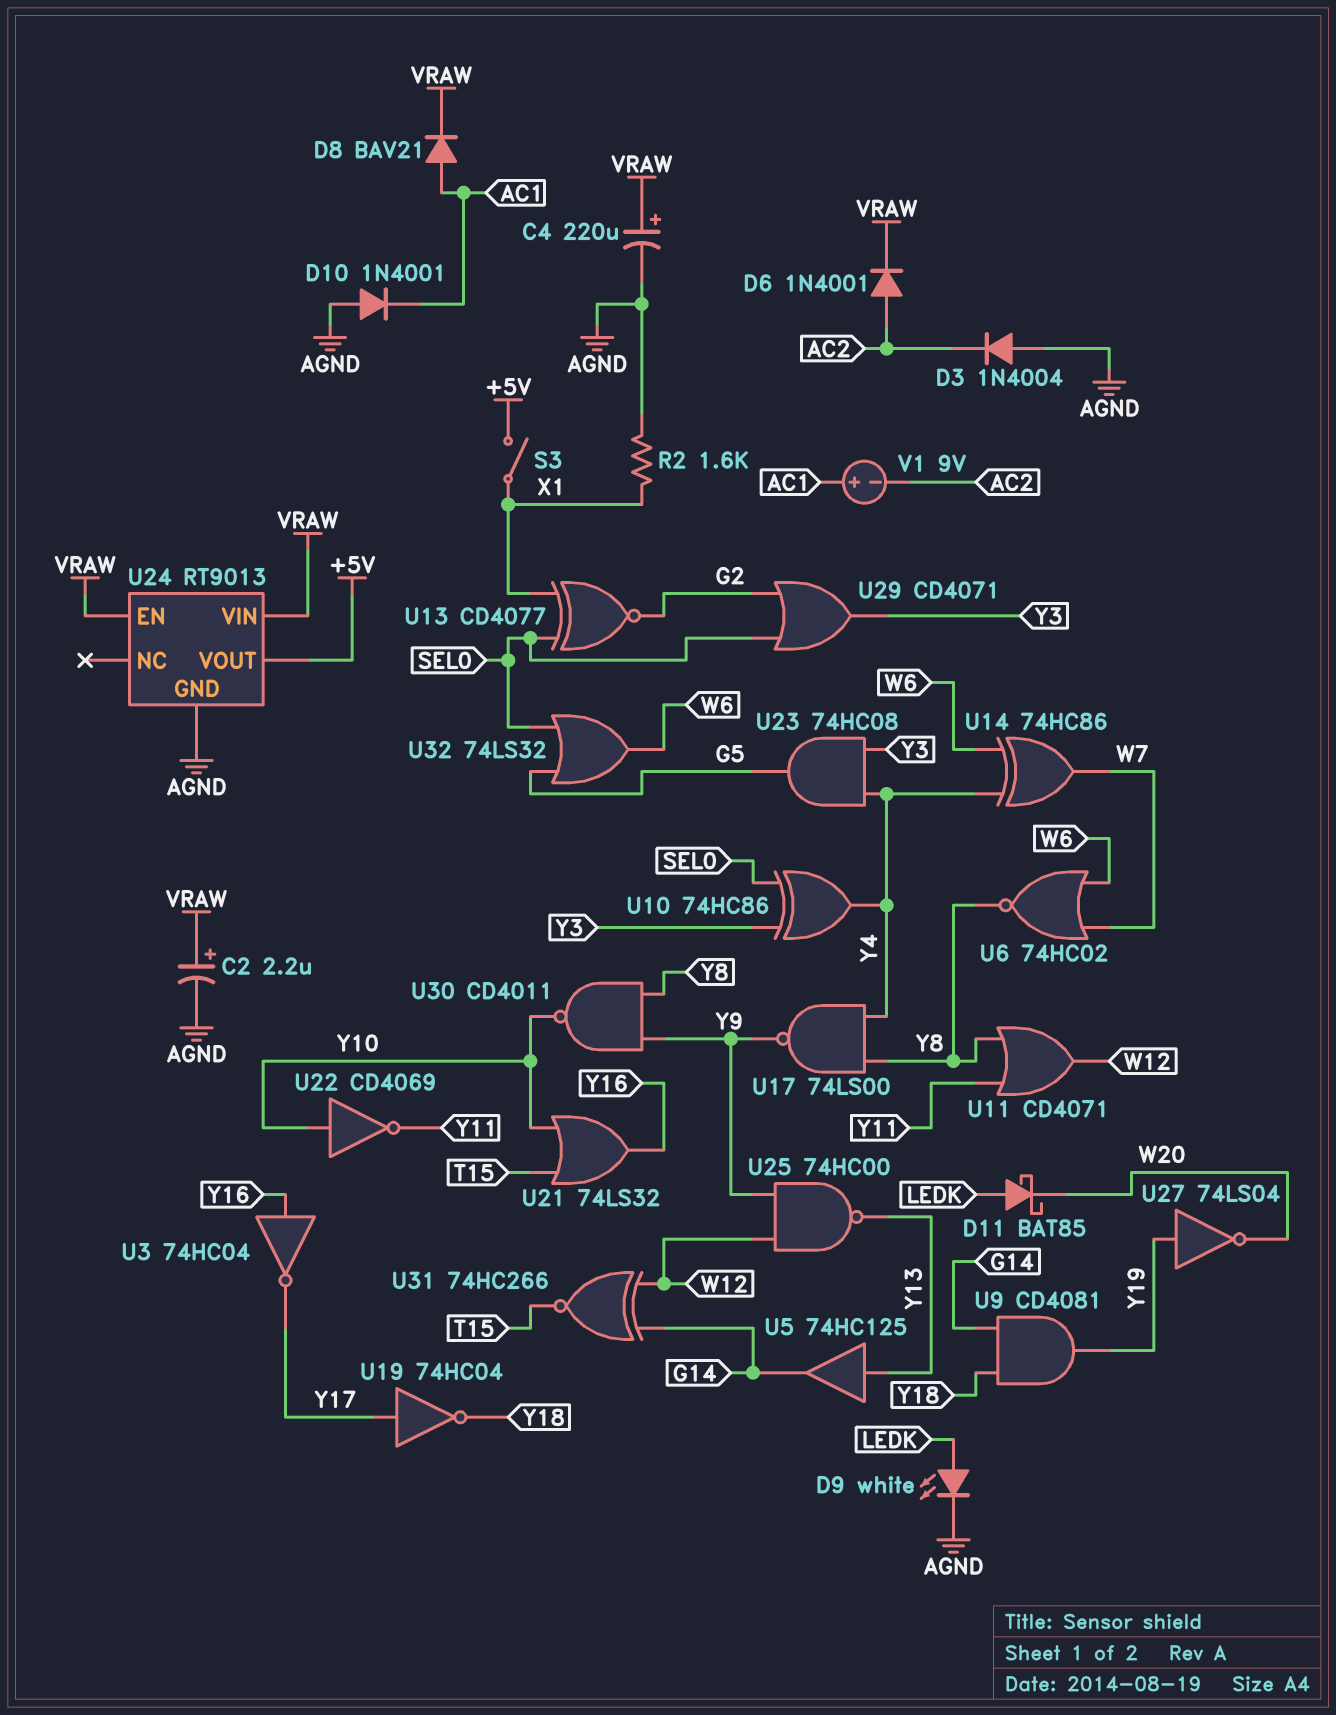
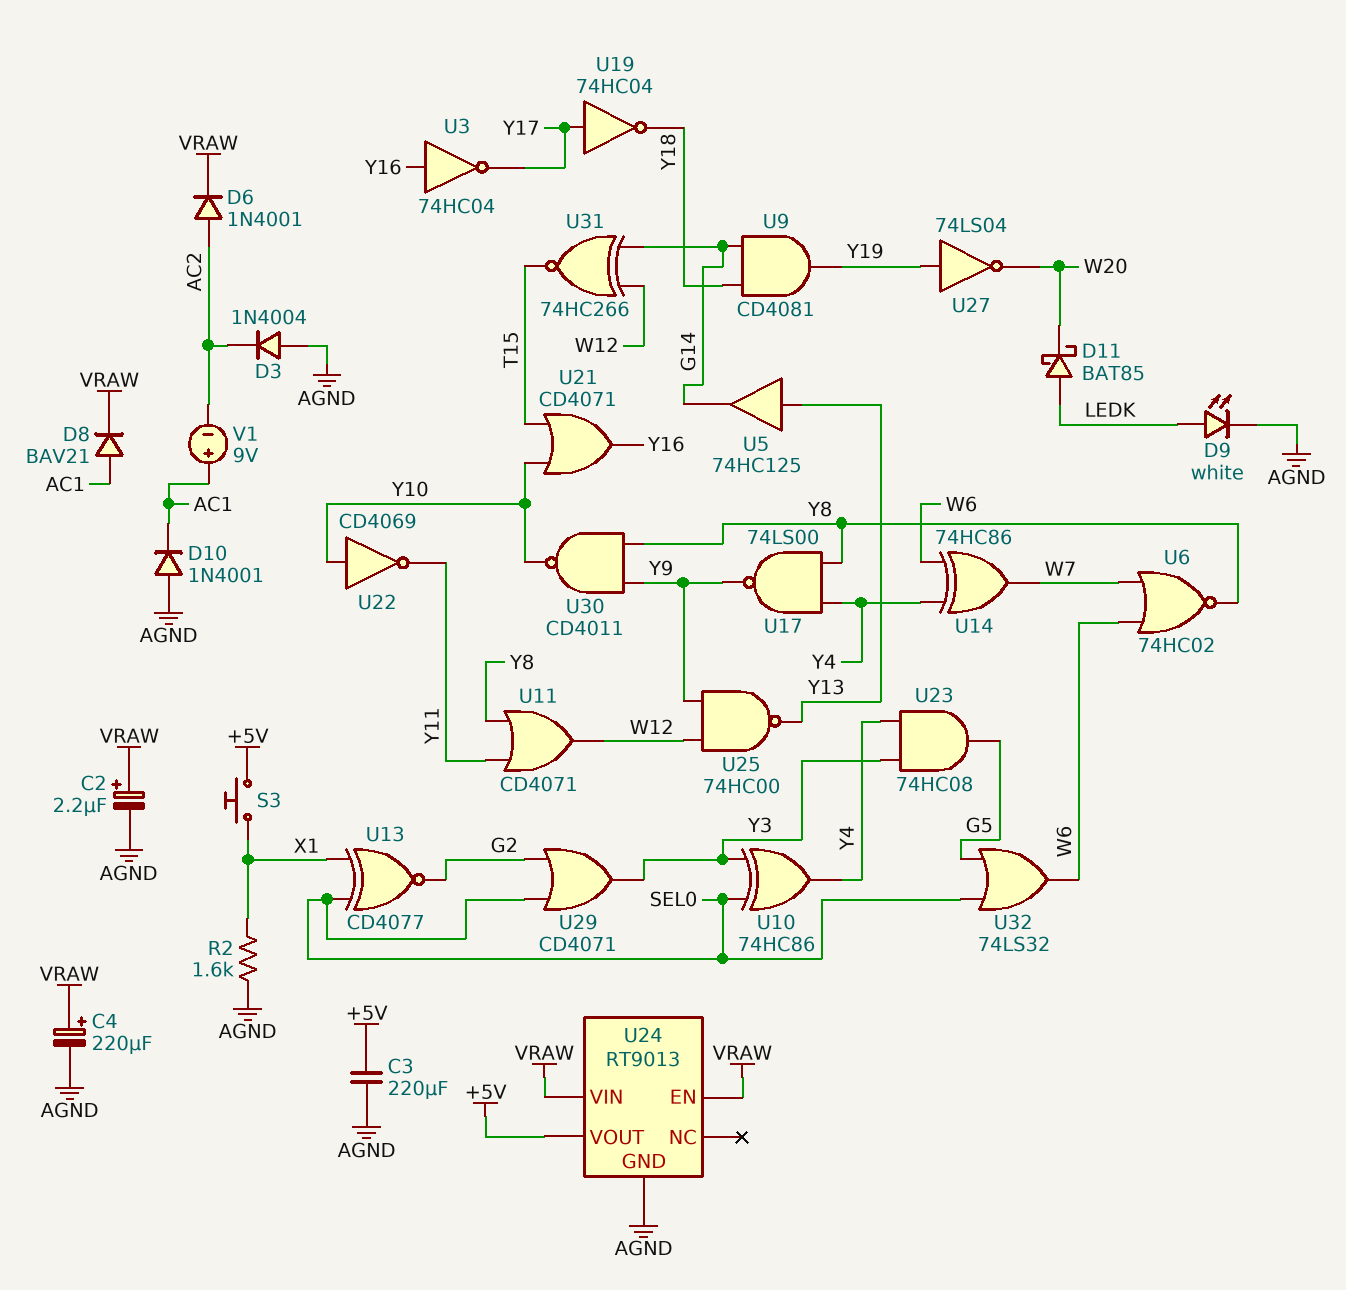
C3: none -> 220uF (+5V, AGND)
S3: switch (+5V, X1) -> button (+5V, X1)
U21: OR 74LS32 (in T15, in Y10, out Y16) -> OR CD4071 (in T15, in Y10, out Y16)

